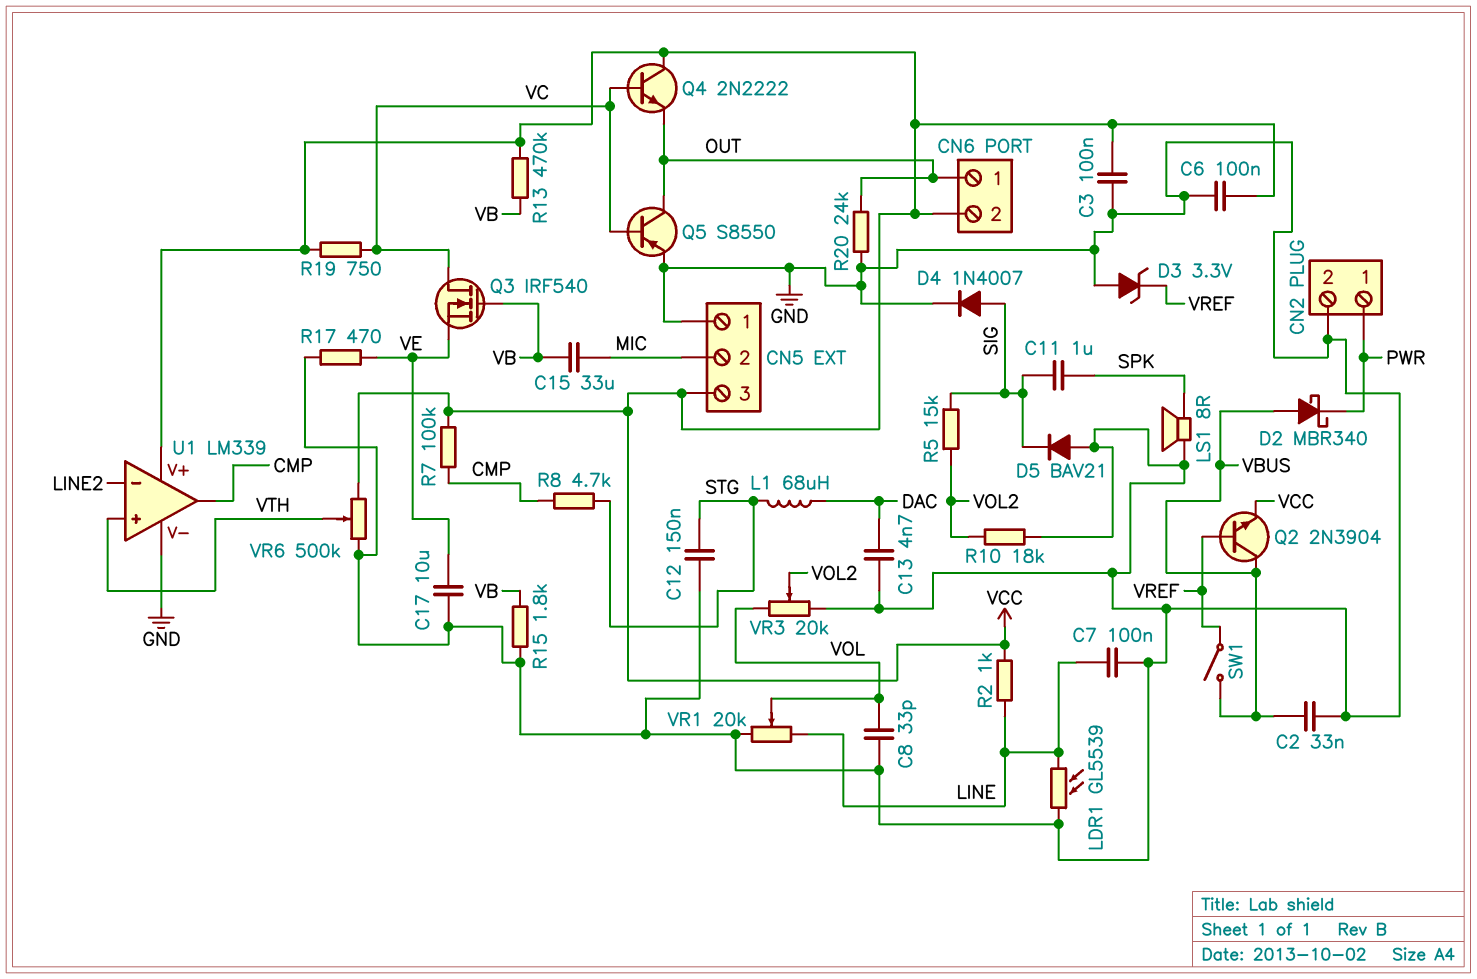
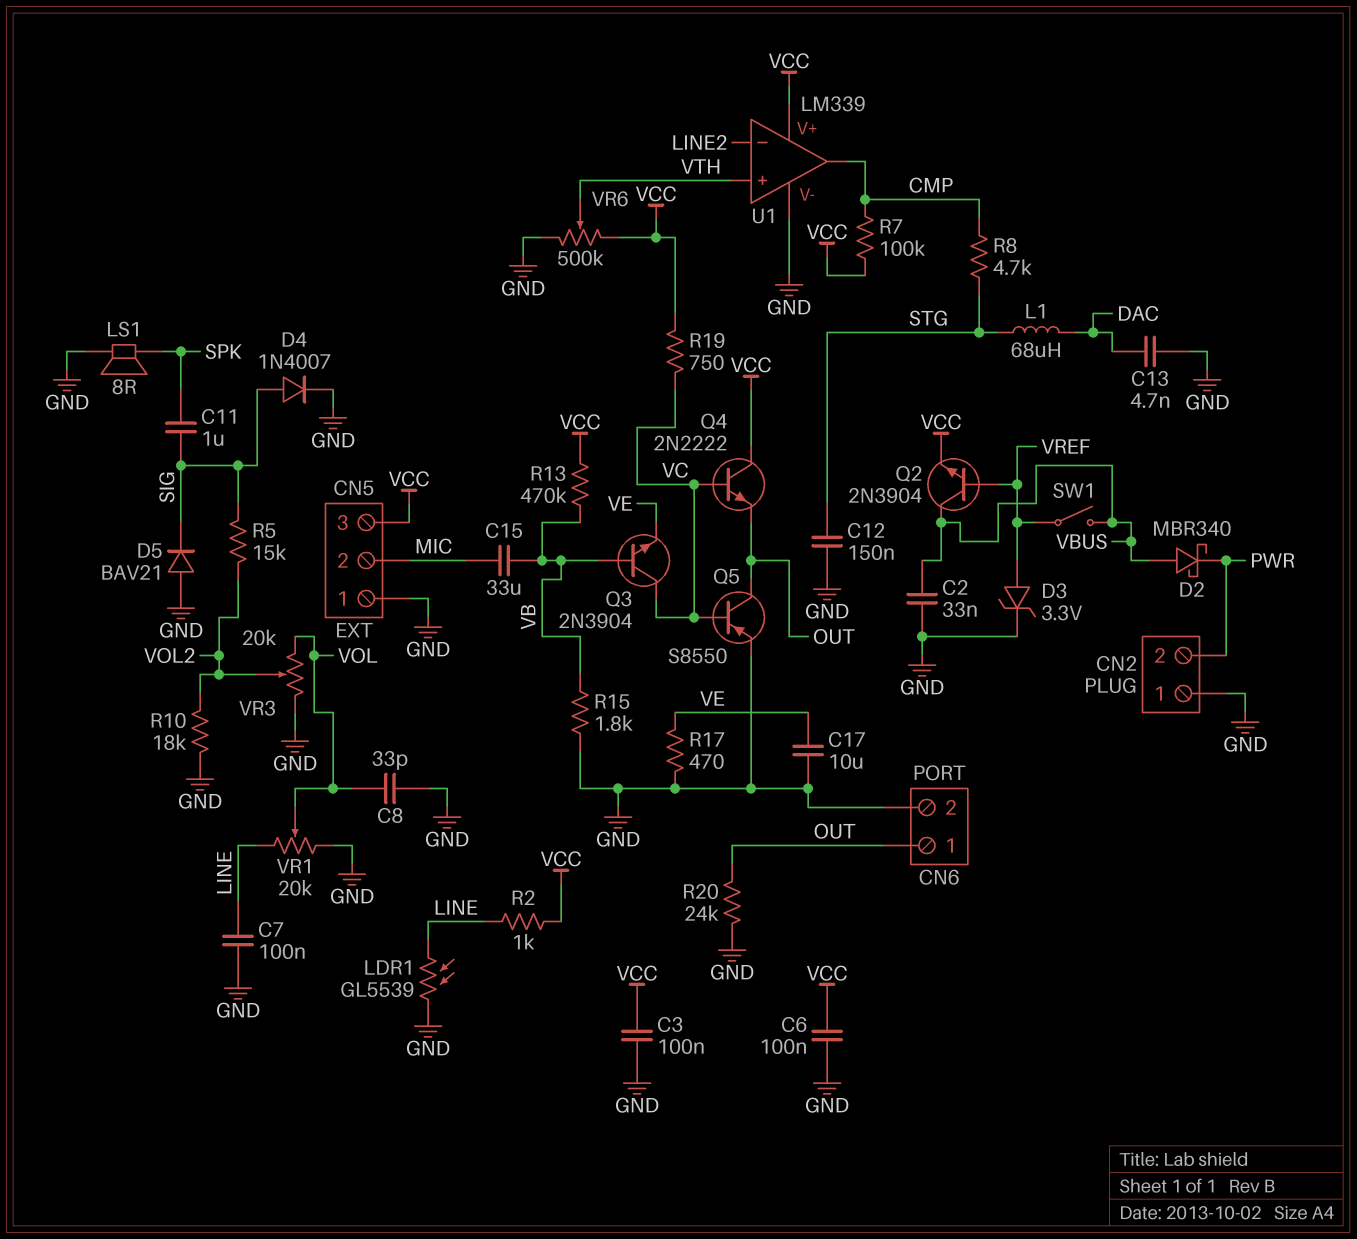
CN2 pin 1: PWR -> GND
CN2 pin 2: GND -> PWR
CN6 pin 2: VCC -> GND
D3: zener 3.3V (A GND, K VREF) -> zener 3.3V (A VREF, K GND)
Q3: NMOS IRF540 (G VB, D VC, S VE) -> NPN 2N3904 (B VB, C VC, E VE)

